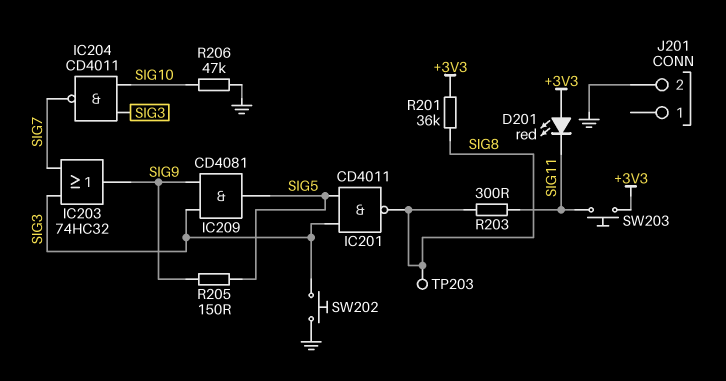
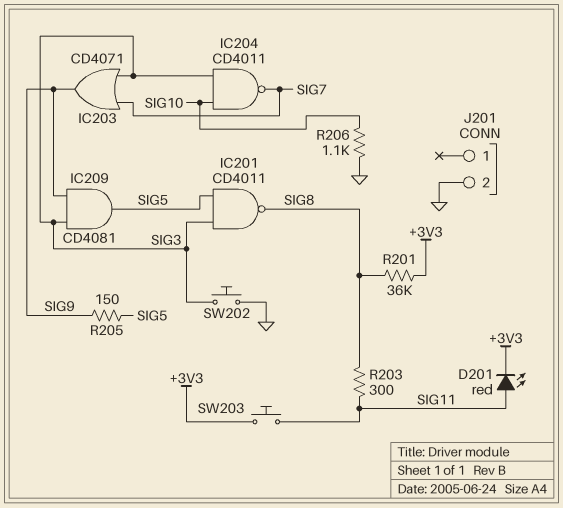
D201: LED red (A +3V3, K SIG11) -> LED red (A SIG11, K +3V3)
IC203: OR 74HC32 (in SIG3, in SIG7, out SIG9) -> OR CD4071 (in SIG3, in SIG7, out SIG9)
R206: 47k (GND, SIG10) -> 1.1k (GND, SIG10)
TP203: test point (SIG8) -> none

